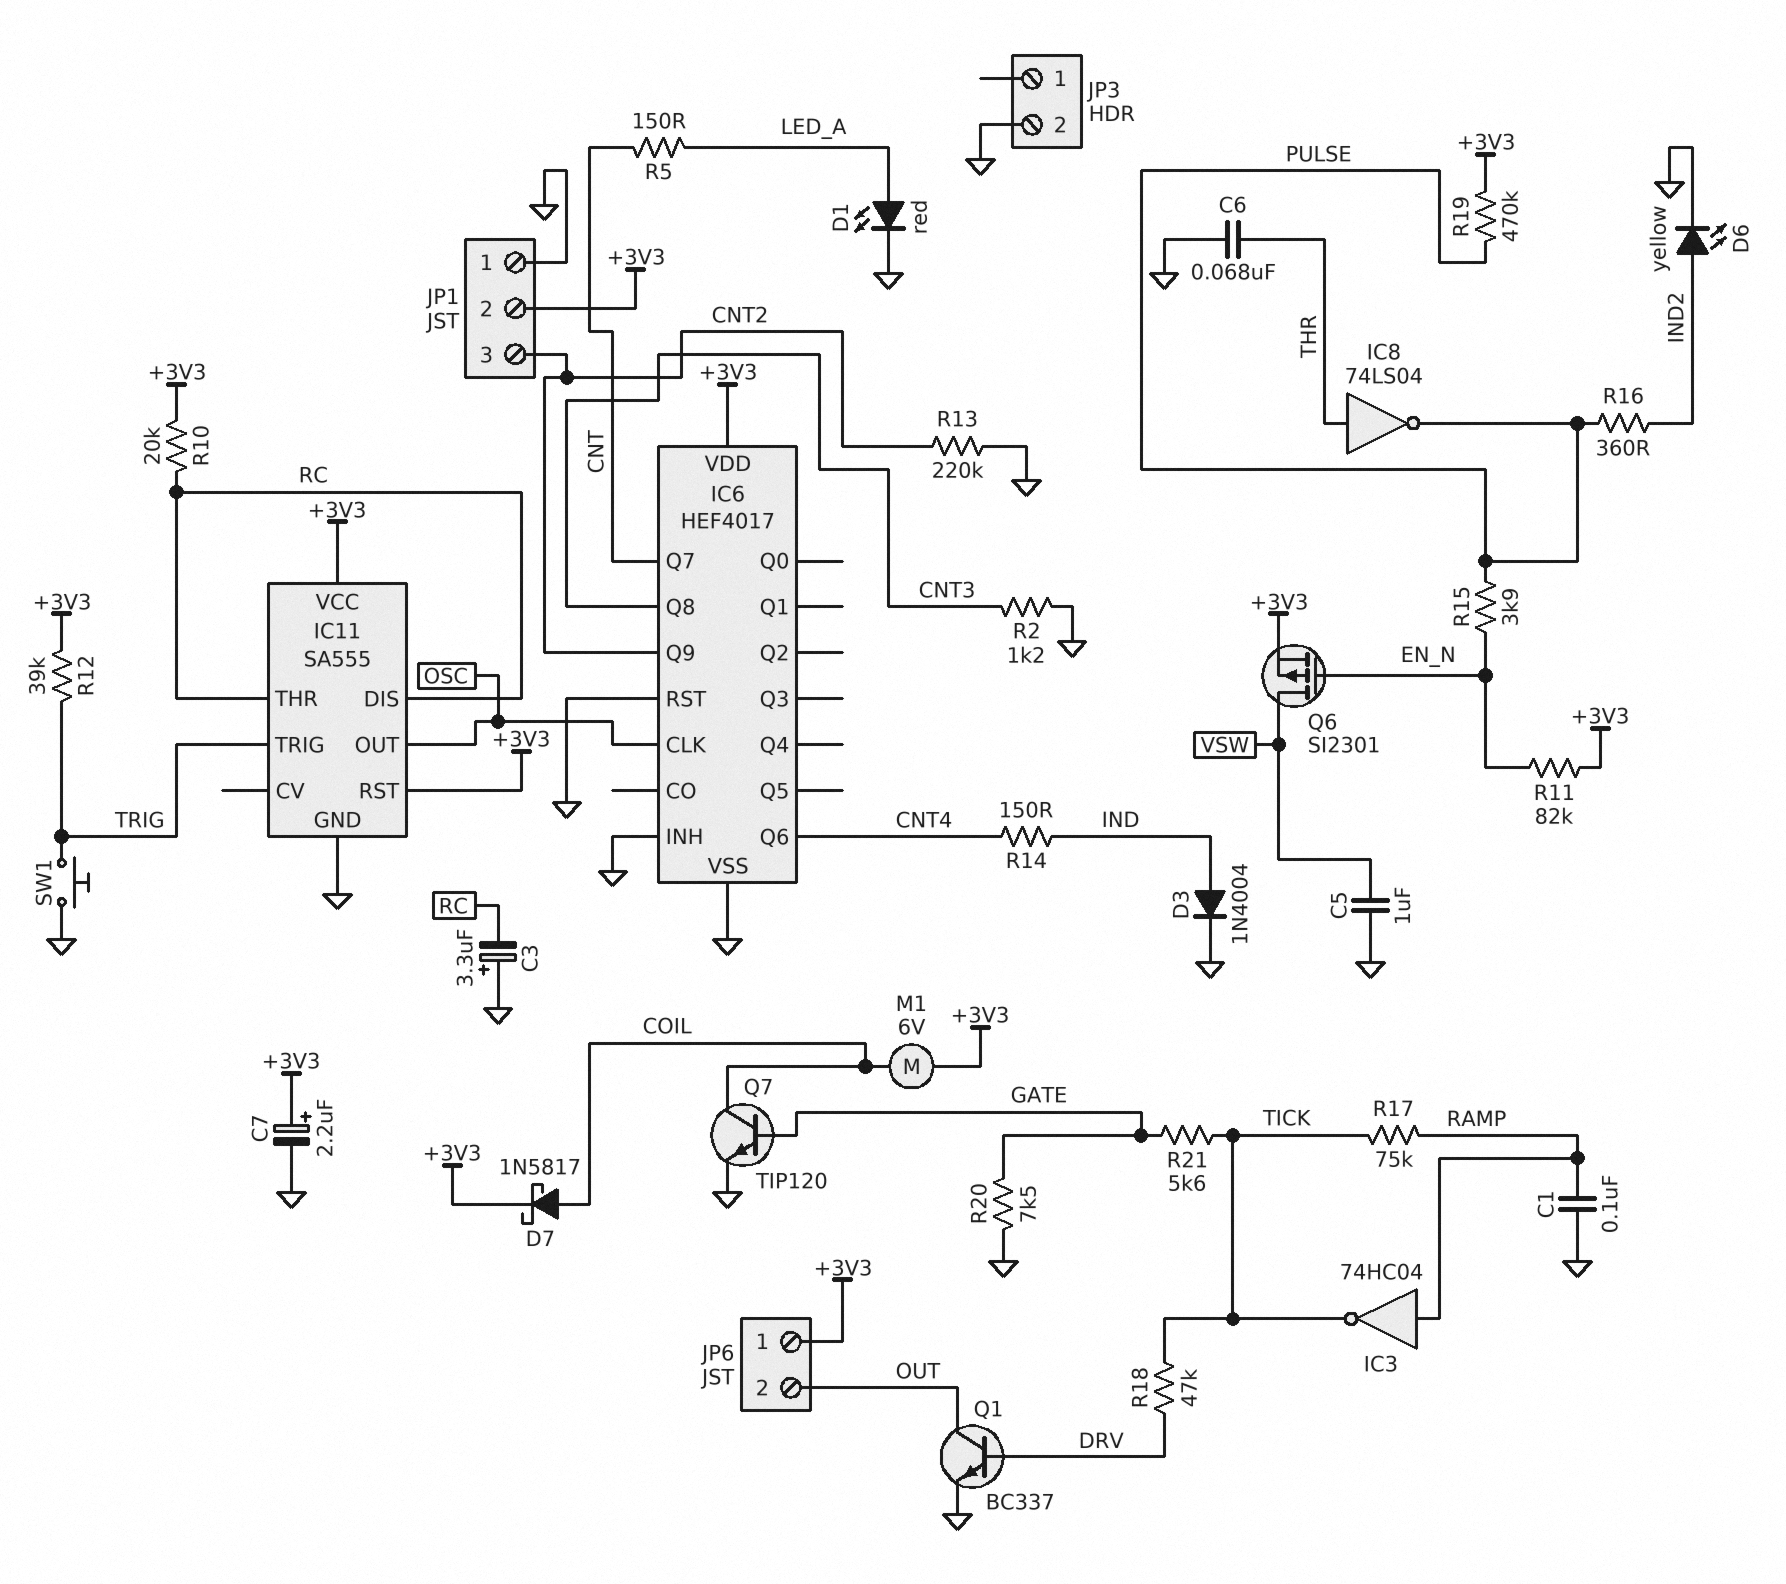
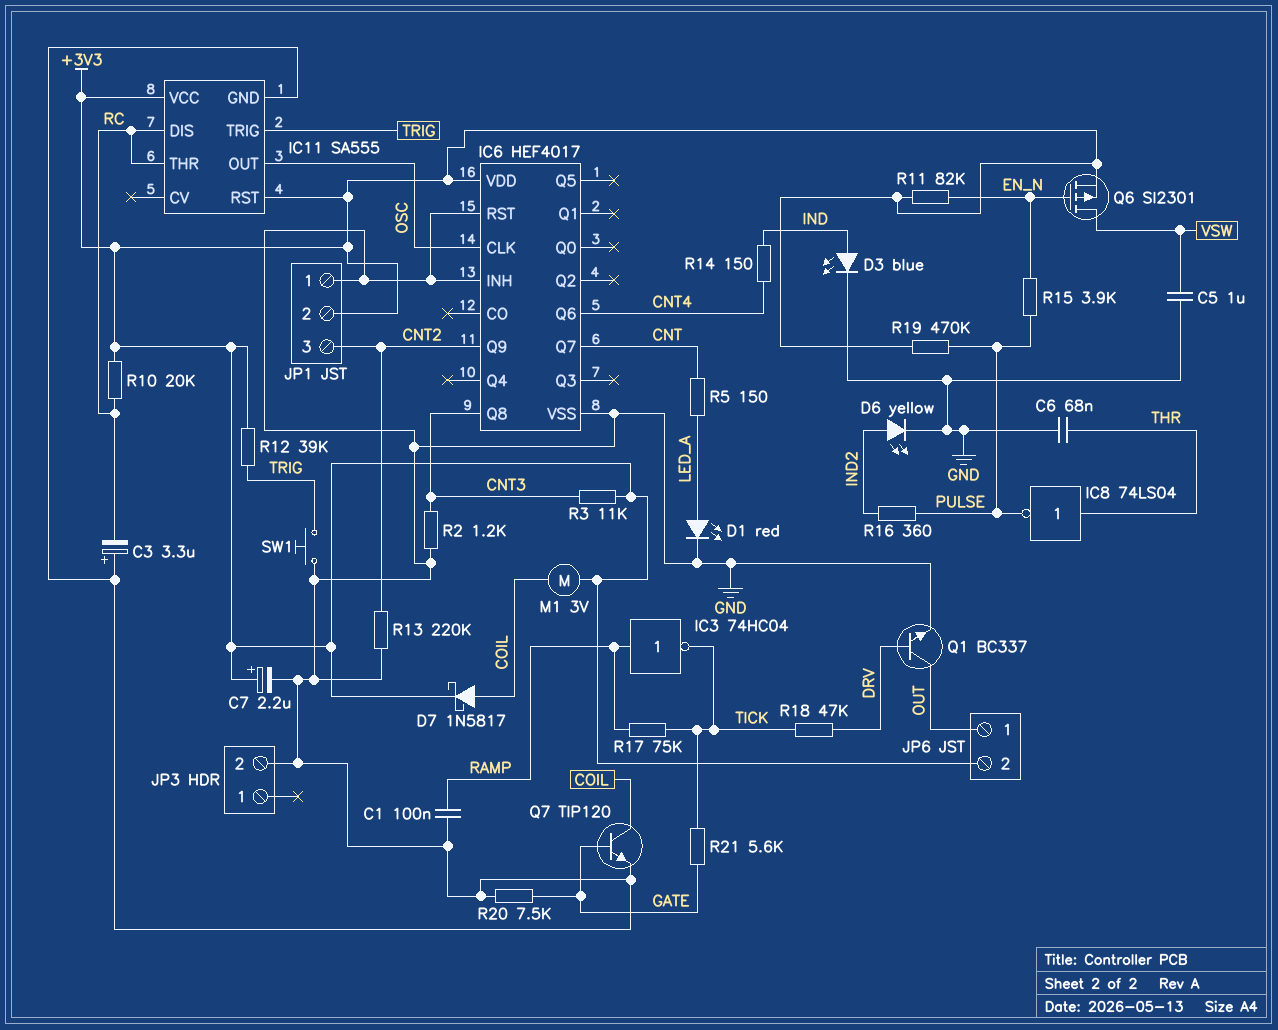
D3: diode 1N4004 (A IND, K GND) -> LED blue (A IND, K GND)
JP6 pin 1: +3V3 -> OUT
JP6 pin 2: OUT -> +3V3
M1: motor 6V (+3V3, COIL) -> motor 3V (+3V3, COIL)
R3: none -> 11k (+3V3, CNT3)

